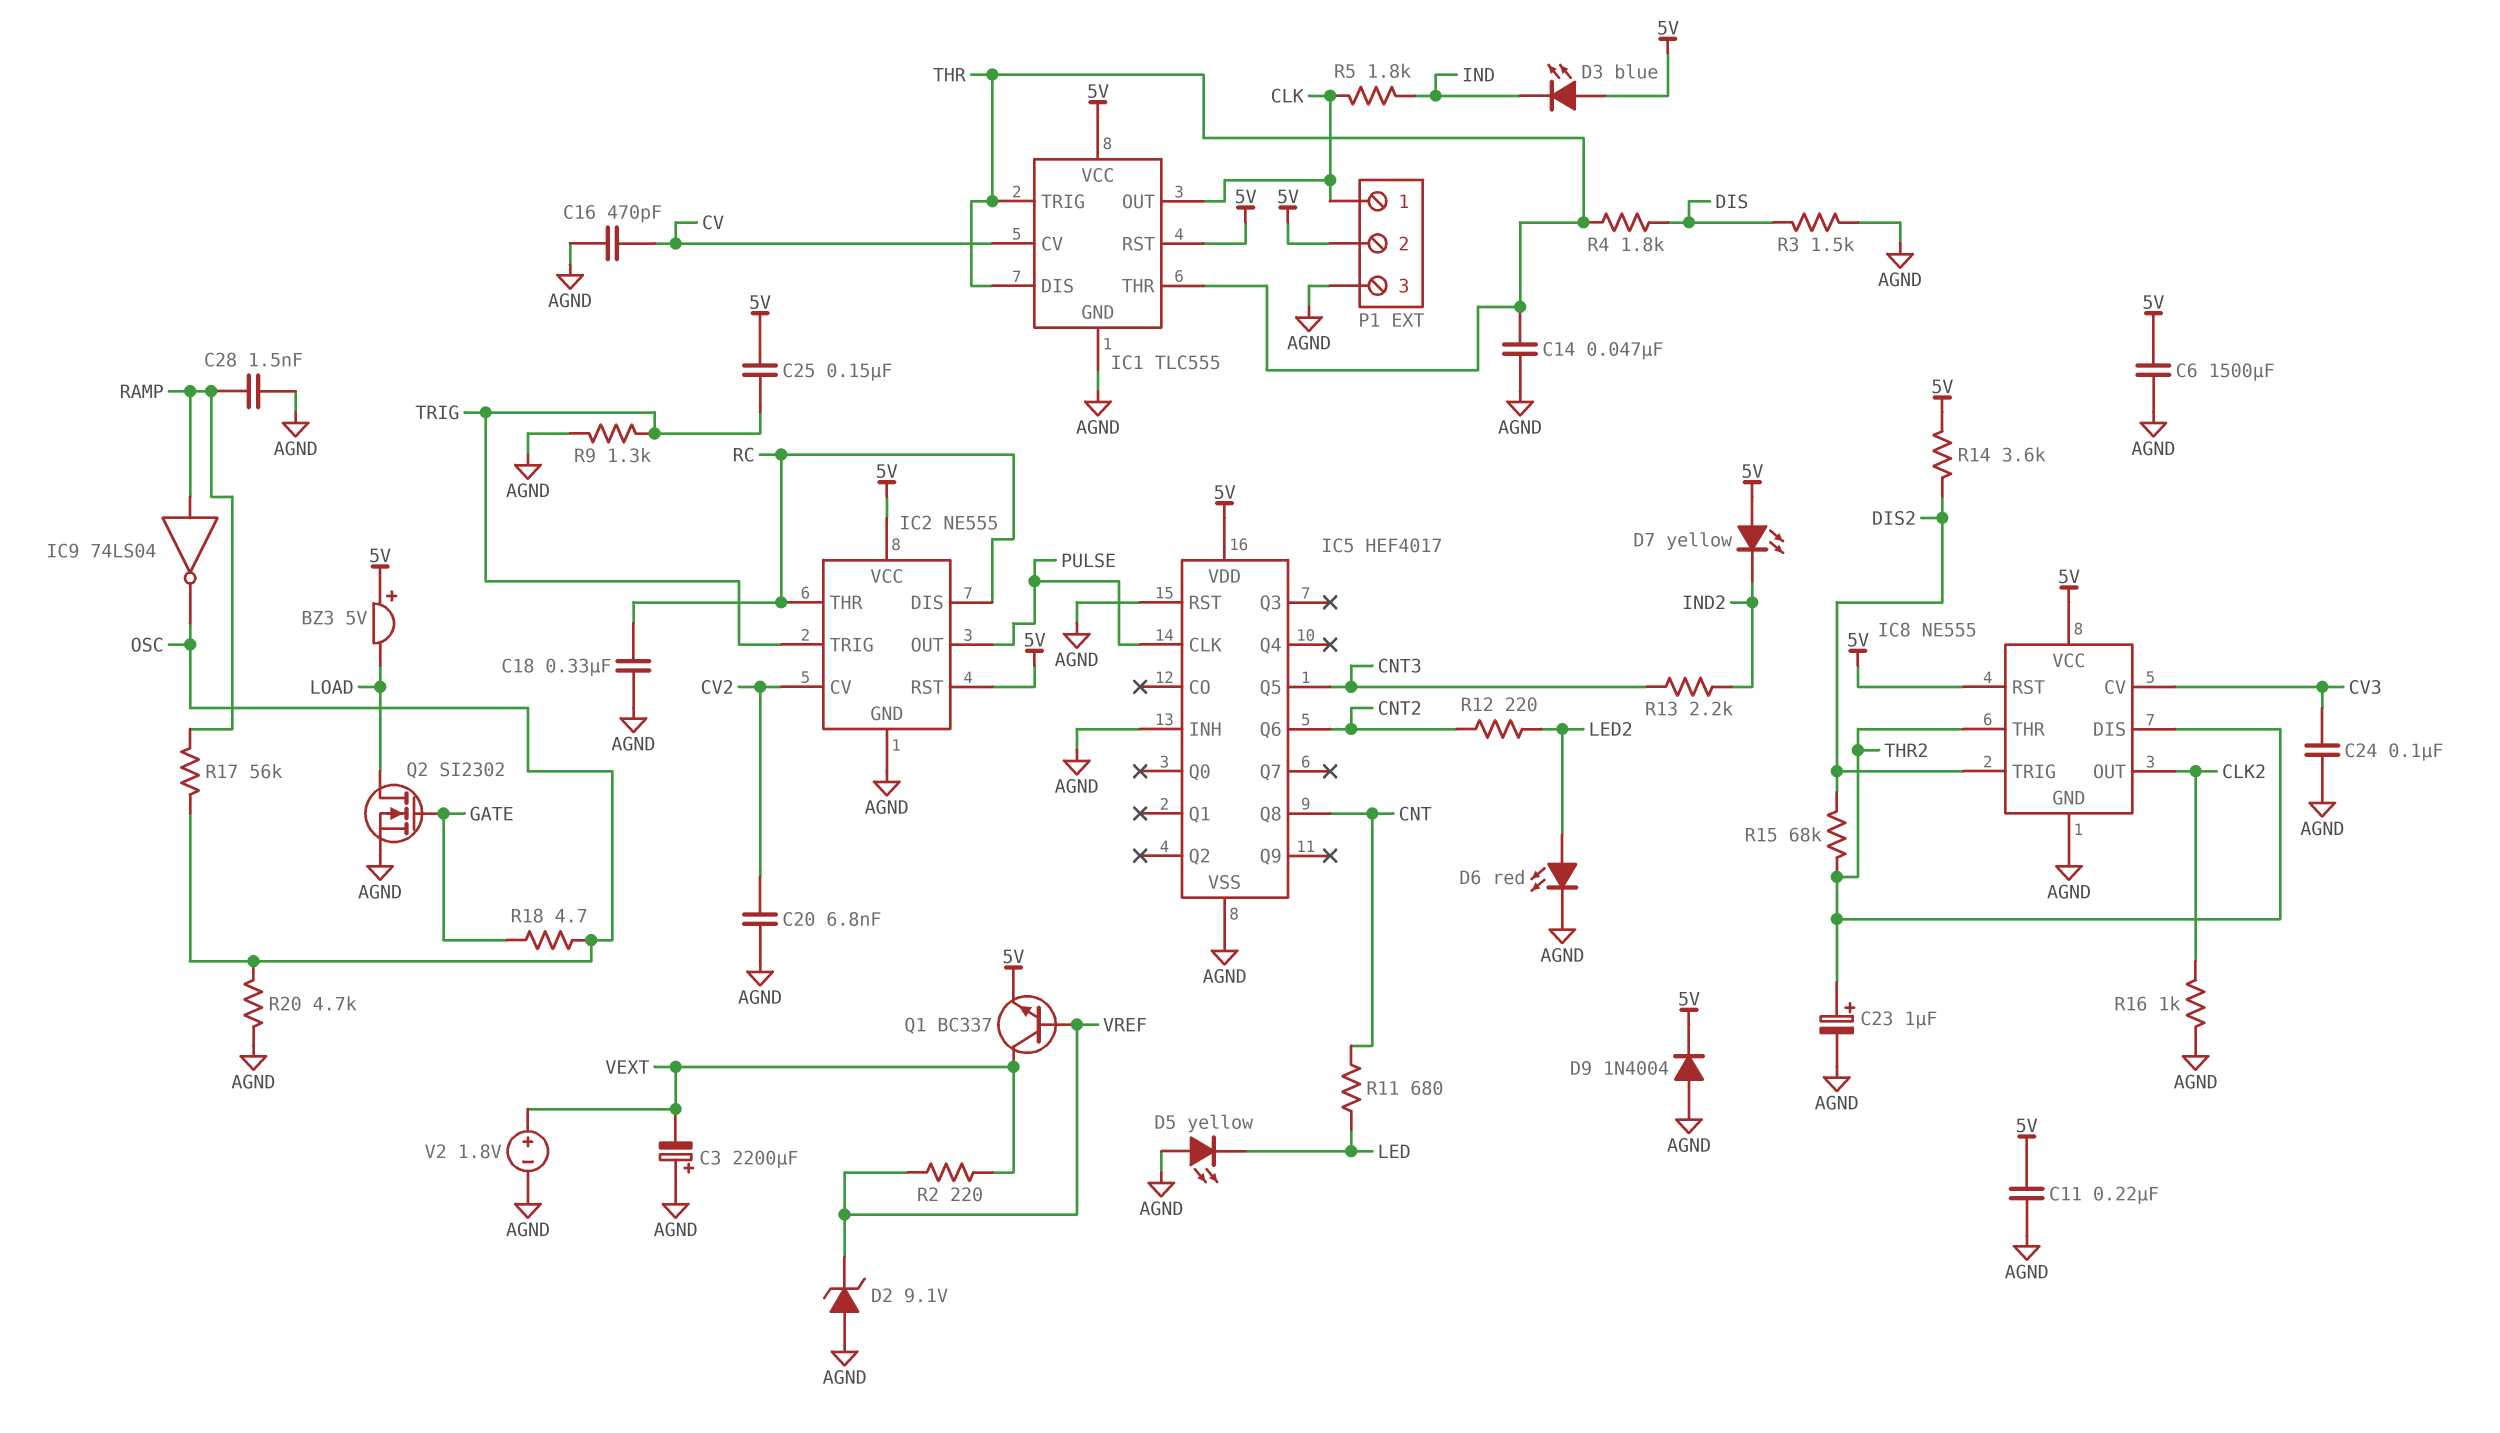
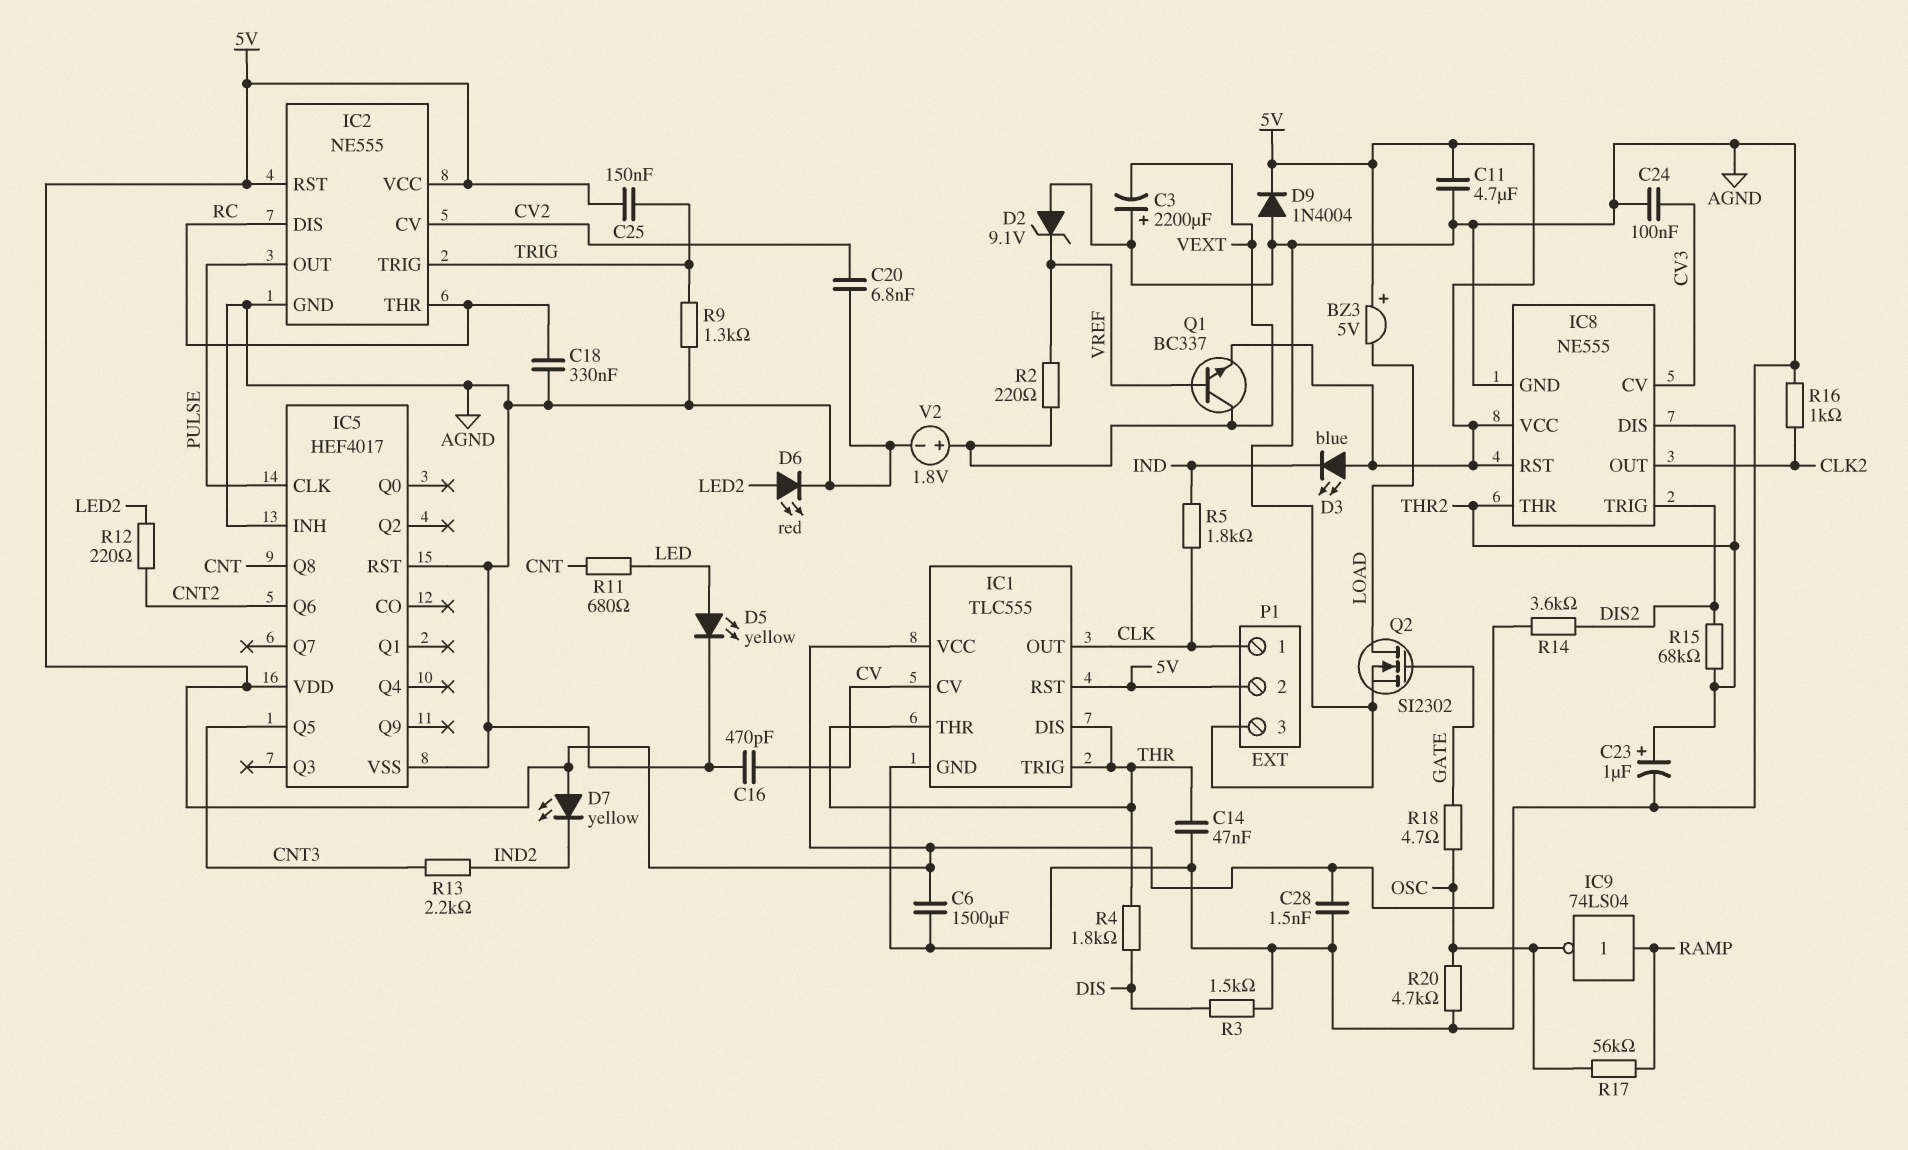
C11: 220nF (5V, AGND) -> 4.7uF (5V, AGND)
C28: 1.5nF (AGND, RAMP) -> 1.5nF (5V, AGND)
D5: LED yellow (A AGND, K LED) -> LED yellow (A LED, K AGND)

